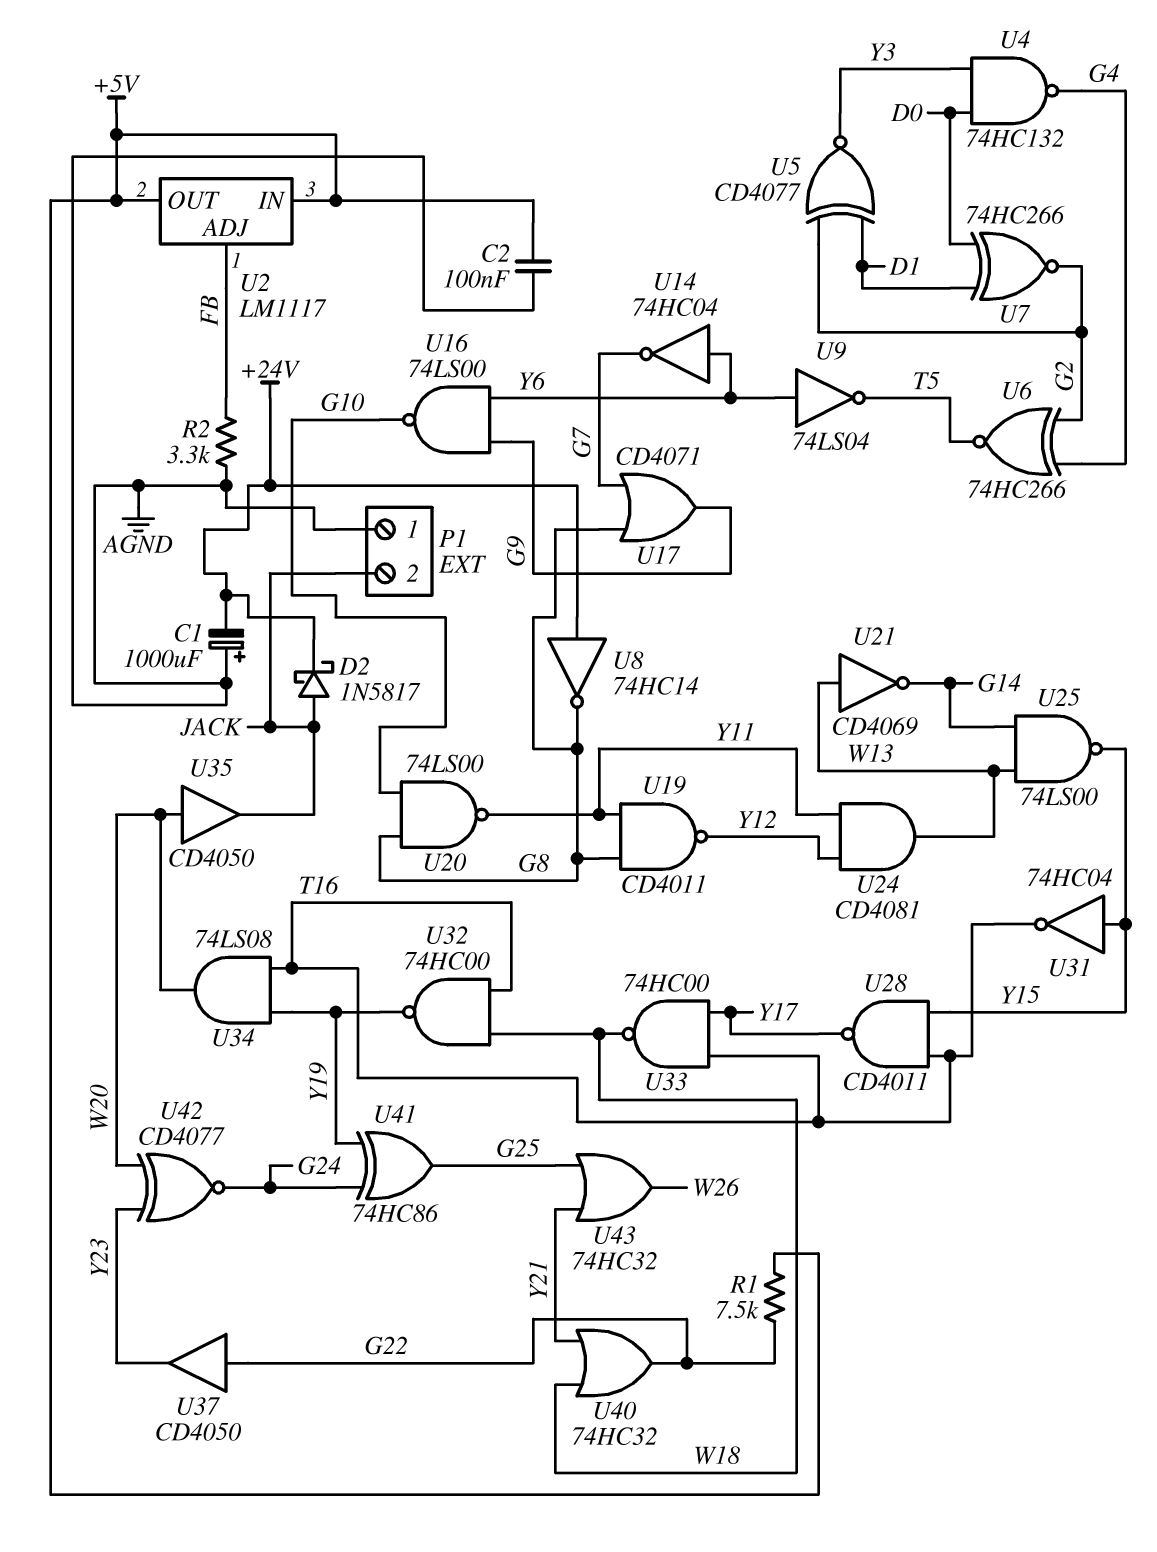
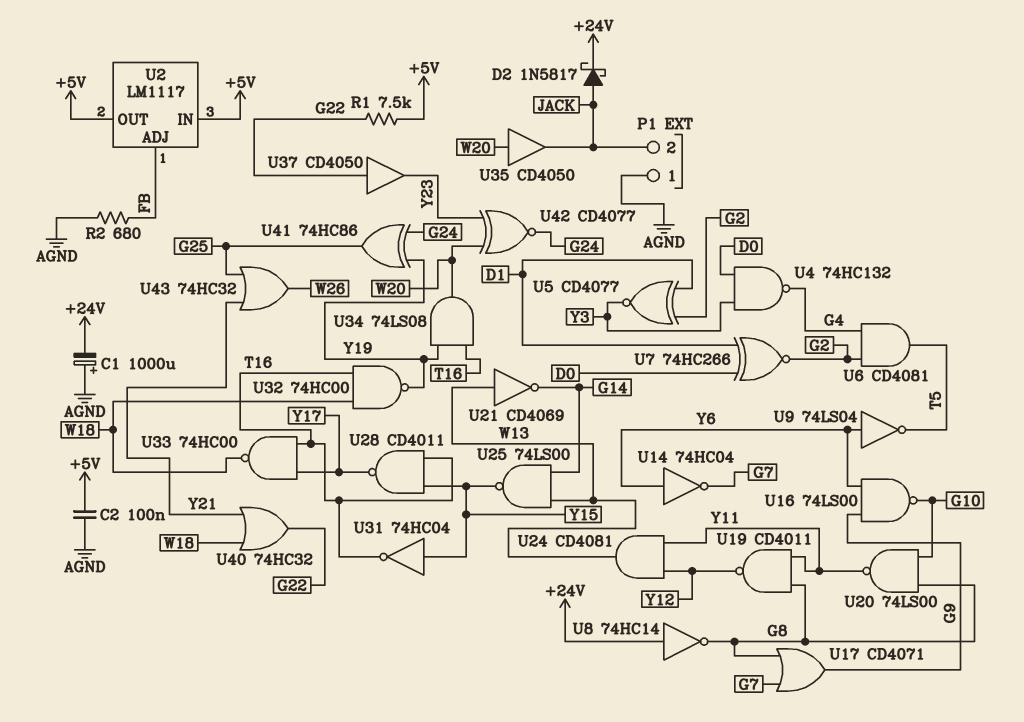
R2: 3.3k (AGND, FB) -> 680 (AGND, FB)
U6: XNOR 74HC266 (in G2, in G4, out T5) -> AND CD4081 (in G2, in G4, out T5)

